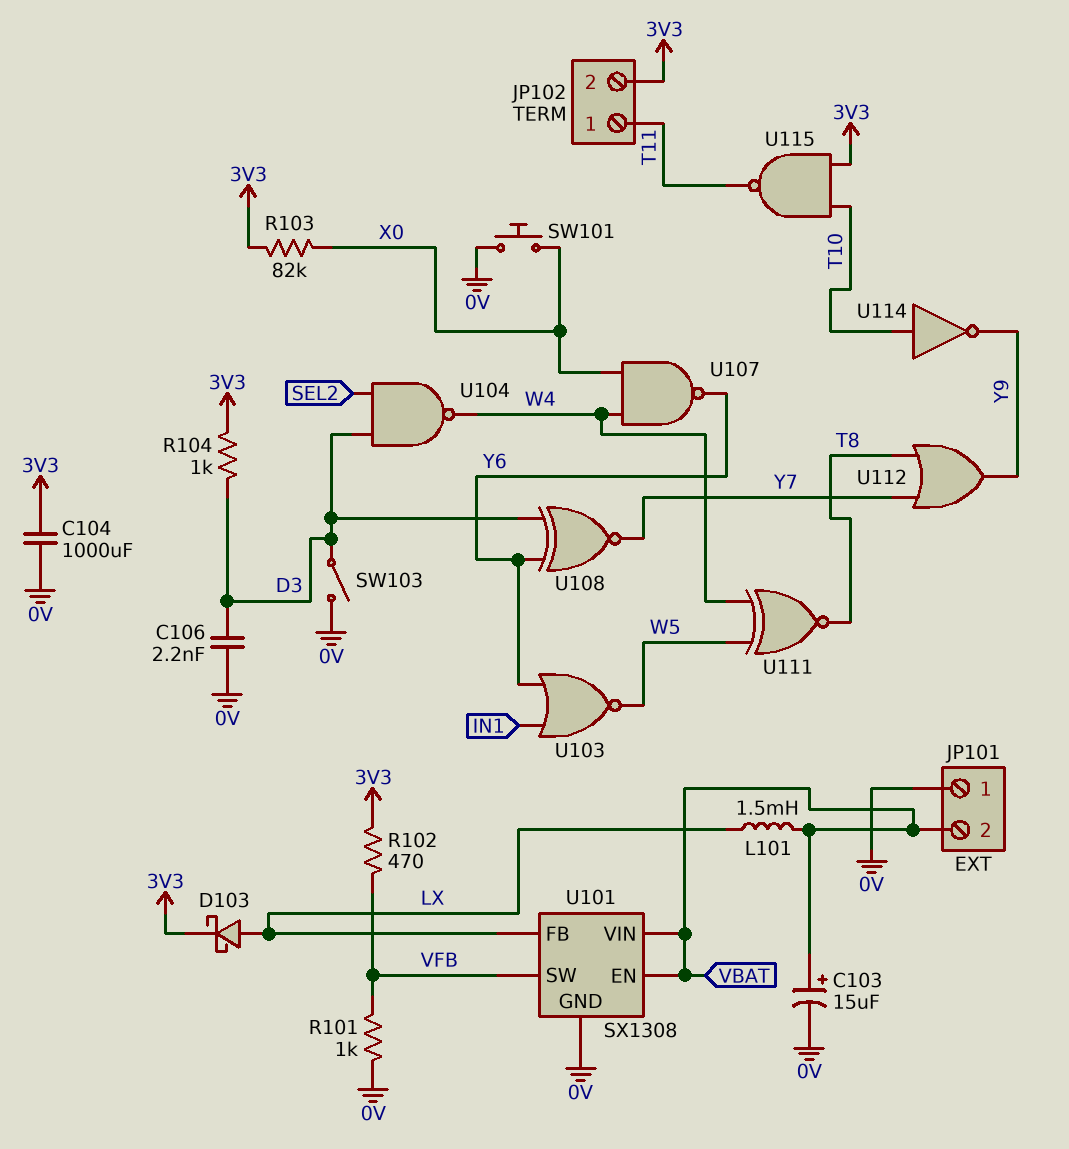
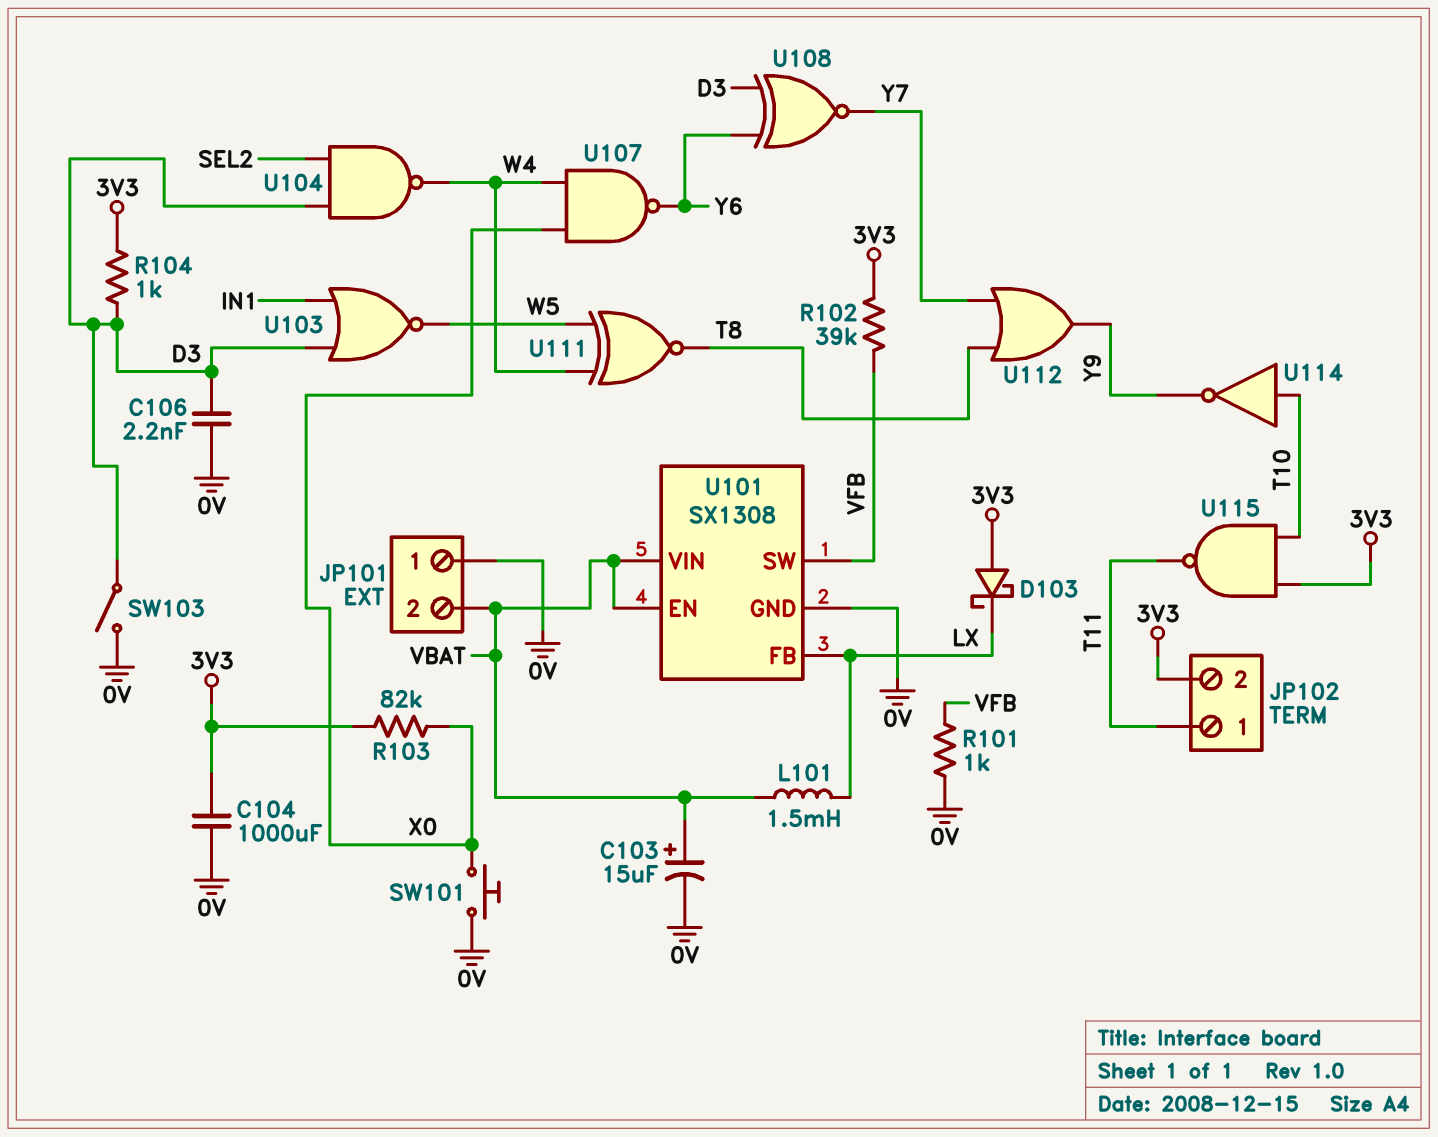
D103: schottky (A LX, K 3V3) -> schottky (A 3V3, K LX)
R102: 470 (3V3, VFB) -> 39k (3V3, VFB)
U103: NOR (in IN1, in Y6, out W5) -> NOR (in D3, in IN1, out W5)

